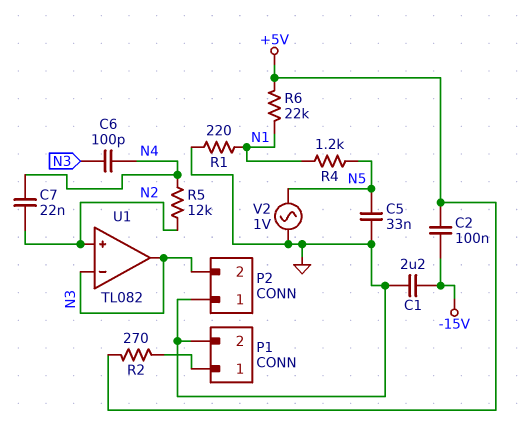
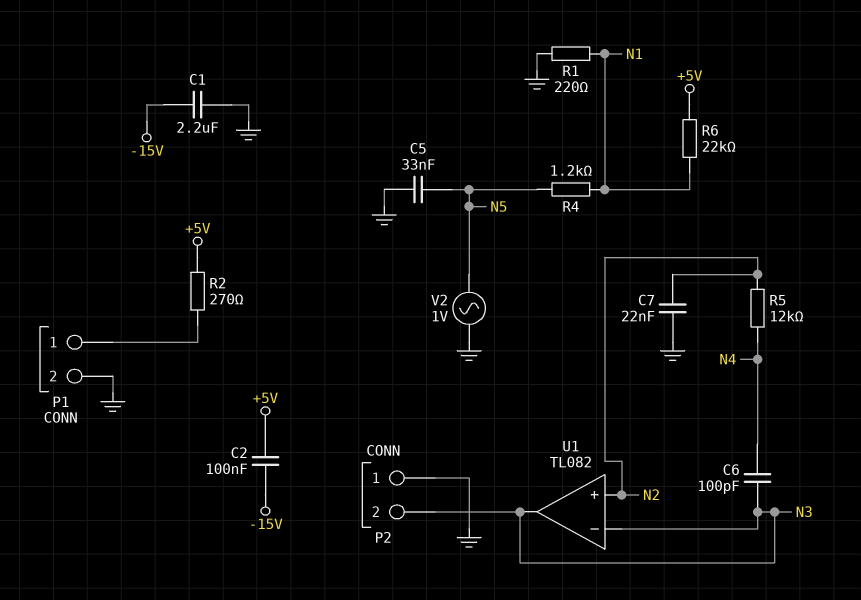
C7: 22nF (N2, N4) -> 22nF (GND, N2)

